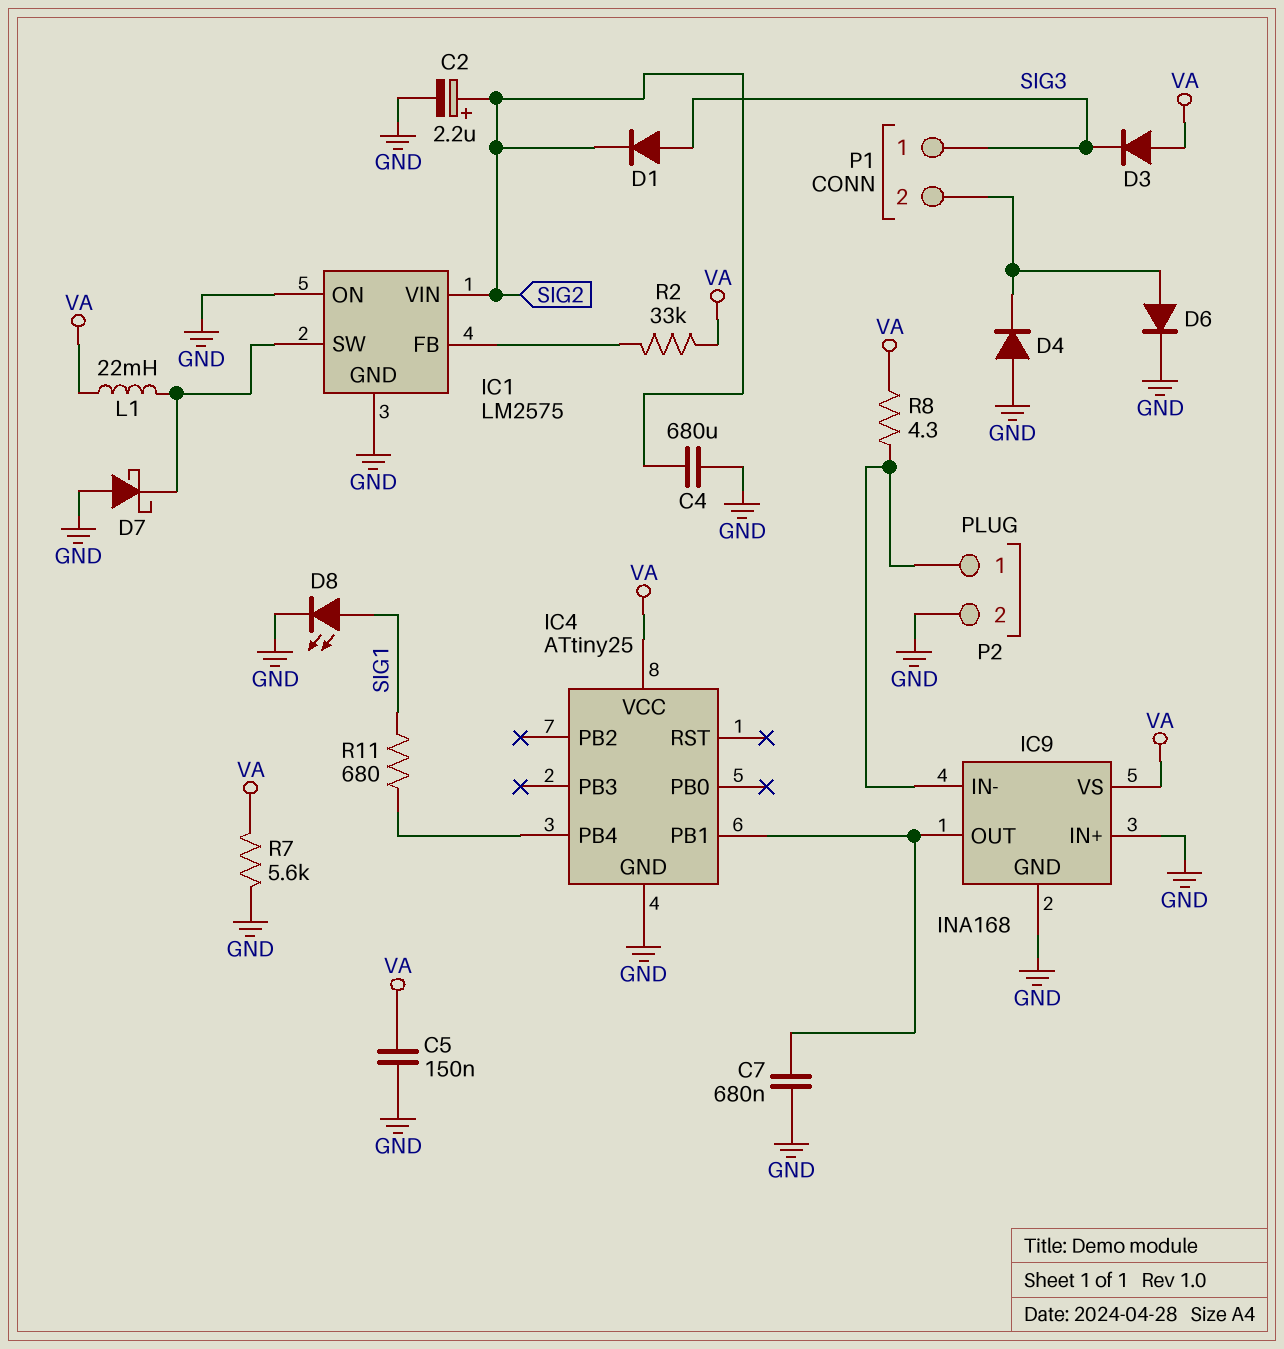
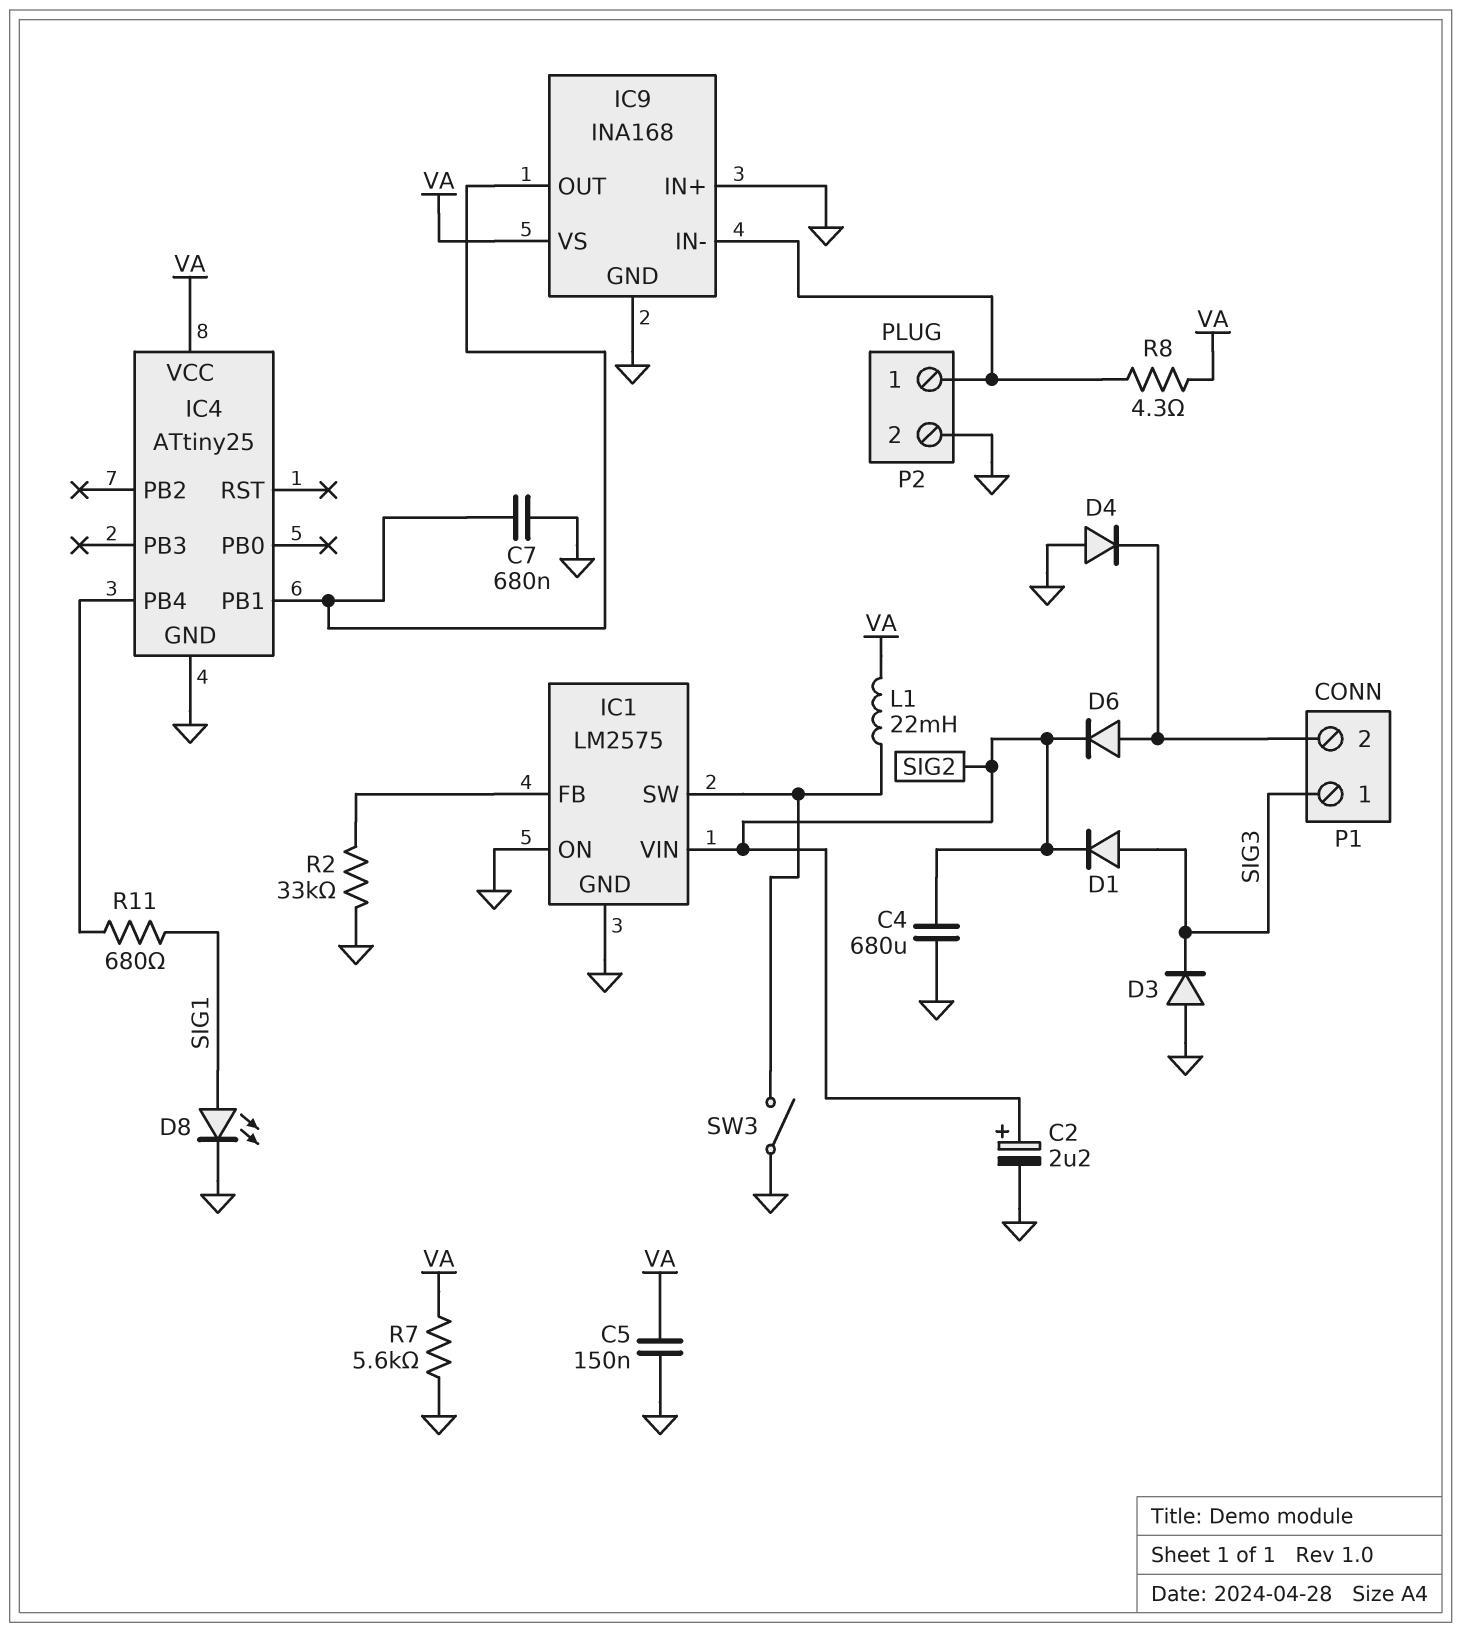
D3: diode (A VA, K SIG3) -> diode (A GND, K SIG3)
D6: diode (A P1/2, K GND) -> diode (A P1/2, K SIG2)
D7: schottky (A GND, K IC1/SW) -> none
R2: 33k (IC1/FB, VA) -> 33k (GND, IC1/FB)
SW3: none -> switch (GND, IC1/SW)

